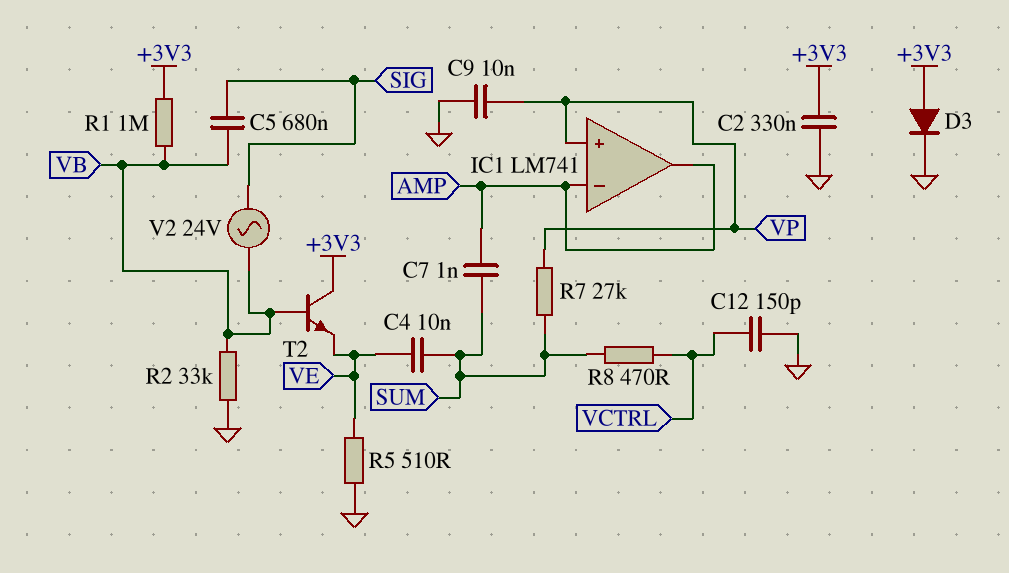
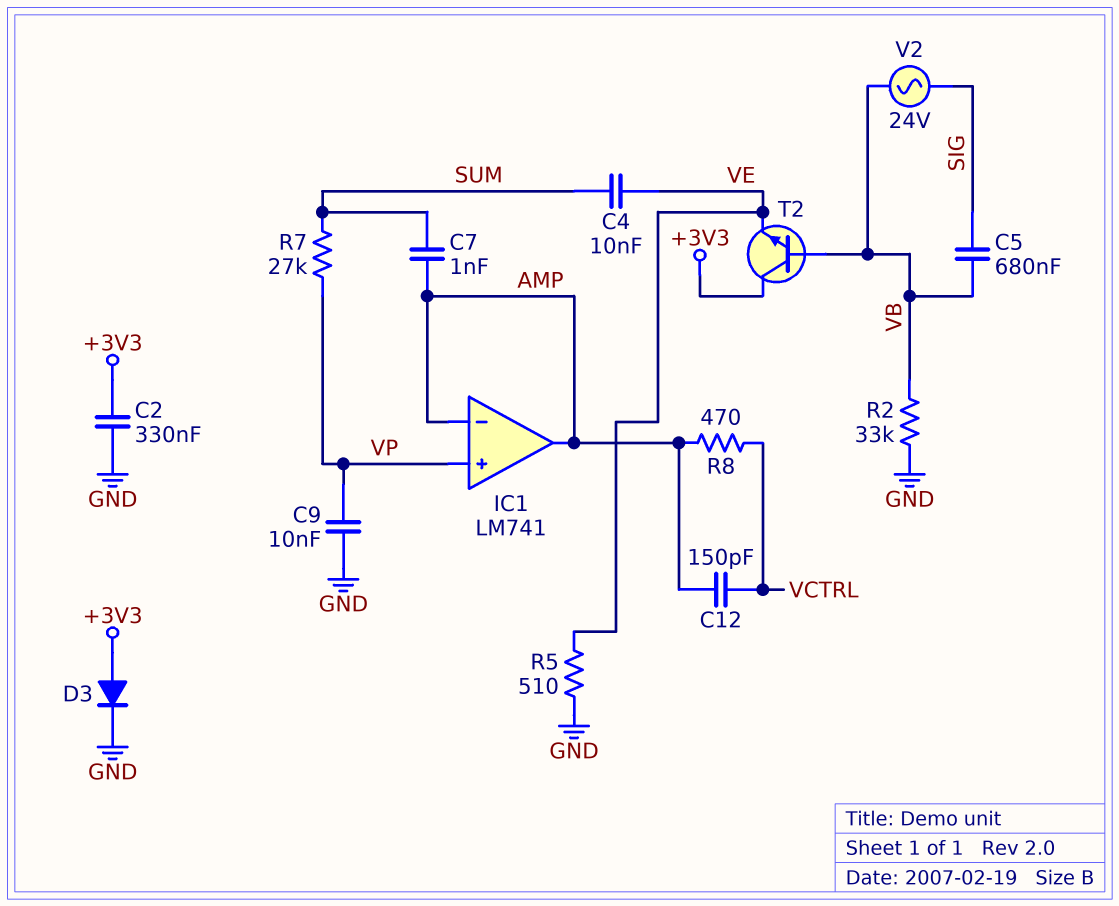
C12: 150pF (GND, VCTRL) -> 150pF (AMP, VCTRL)
R1: 1M (+3V3, VB) -> none
R8: 470 (SUM, VCTRL) -> 470 (AMP, VCTRL)

